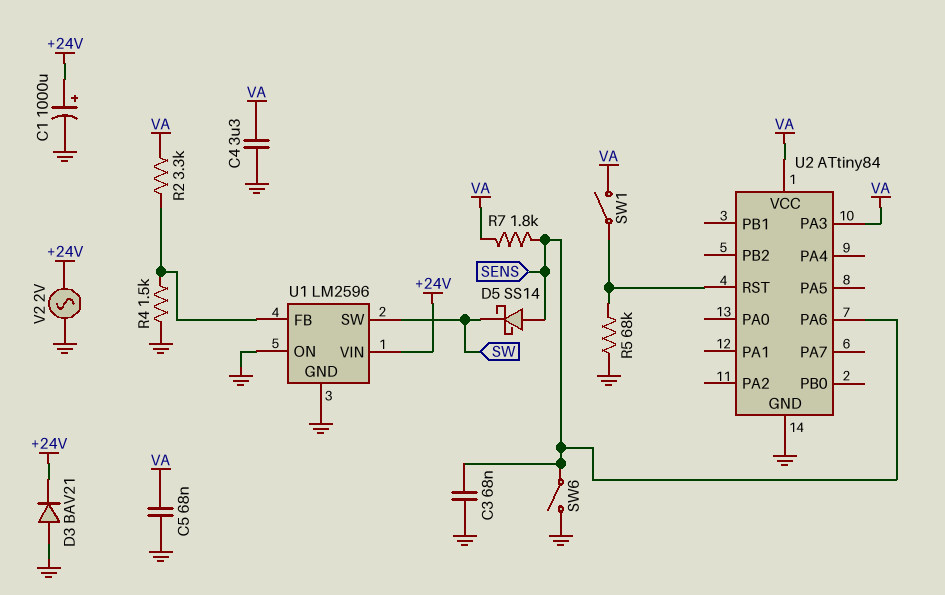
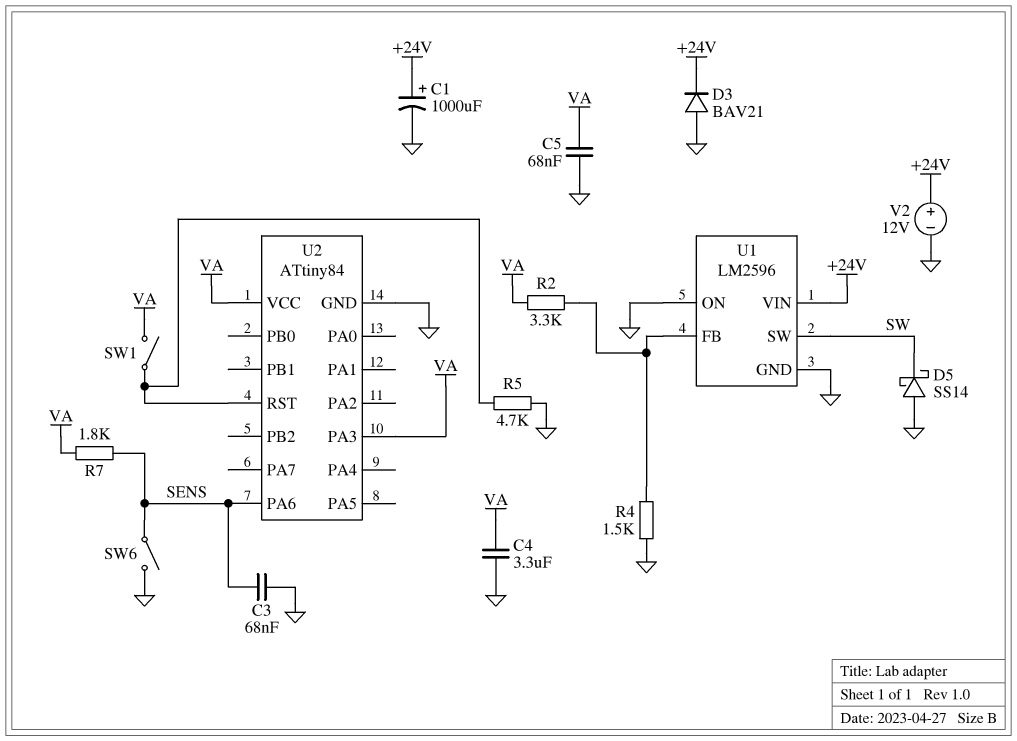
D5: schottky SS14 (A SENS, K SW) -> schottky SS14 (A GND, K SW)
R5: 68k (GND, U2/RST) -> 4.7k (GND, U2/RST)
V2: AC 2V (+24V, GND) -> 12V (plus +24V, minus GND)

